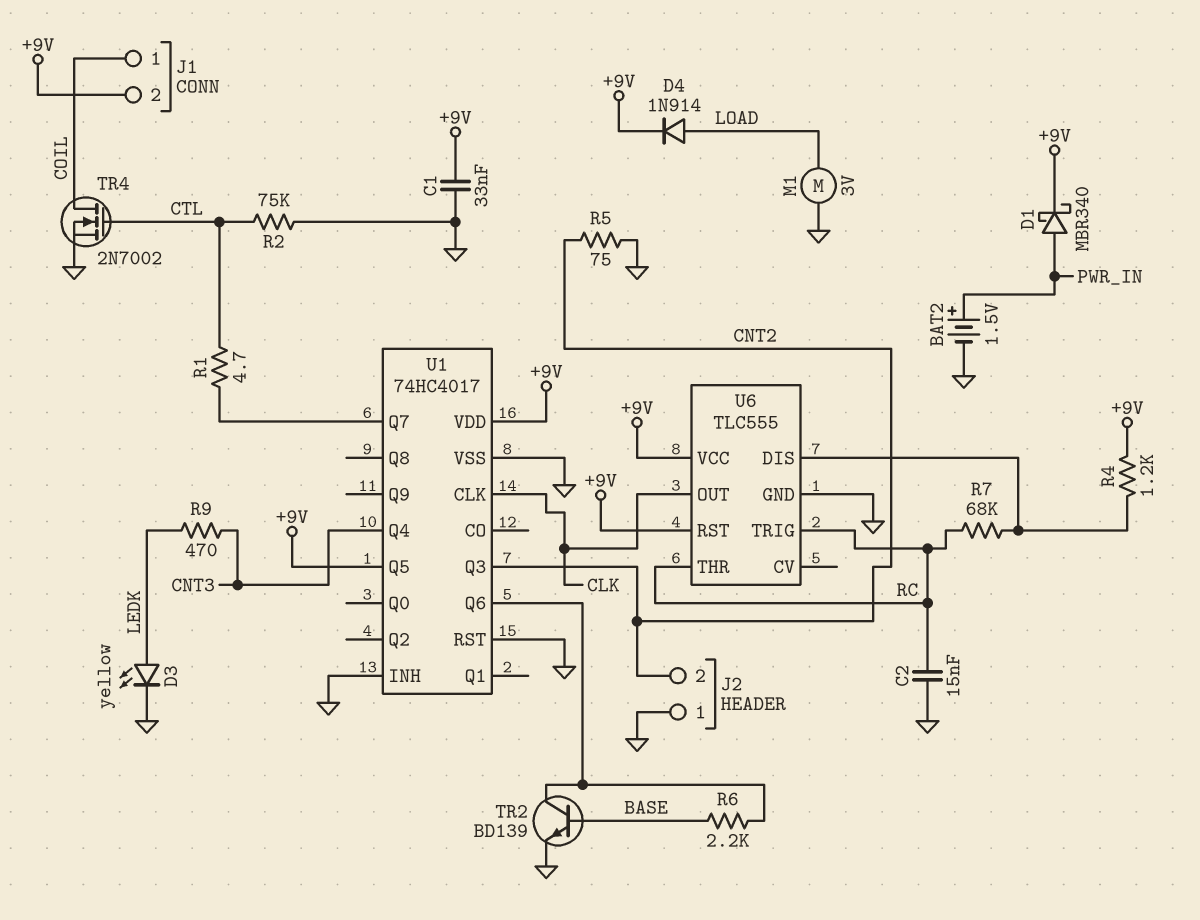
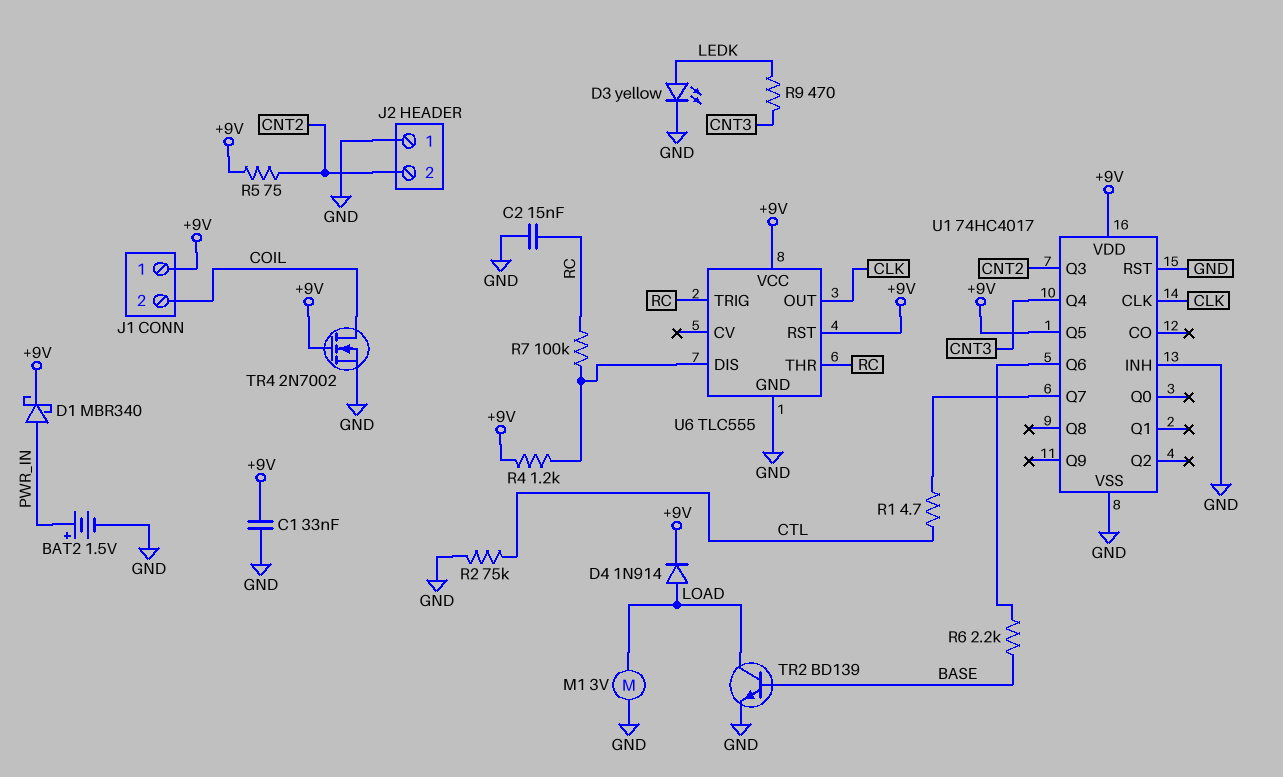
J1 pin 1: COIL -> +9V
J1 pin 2: +9V -> COIL
R5: 75 (CNT2, GND) -> 75 (+9V, CNT2)
R7: 68k (RC, U6/DIS) -> 100k (RC, U6/DIS)
TR2: NPN BD139 (B BASE, C U1/Q6, E GND) -> NPN BD139 (B BASE, C LOAD, E GND)
TR4: NMOS 2N7002 (G CTL, D COIL, S GND) -> NMOS 2N7002 (G +9V, D COIL, S GND)

